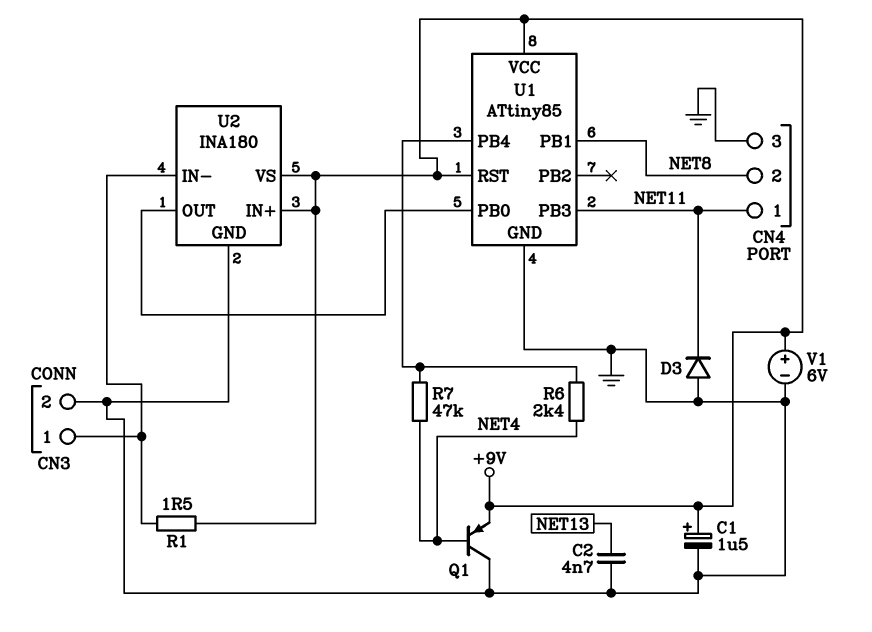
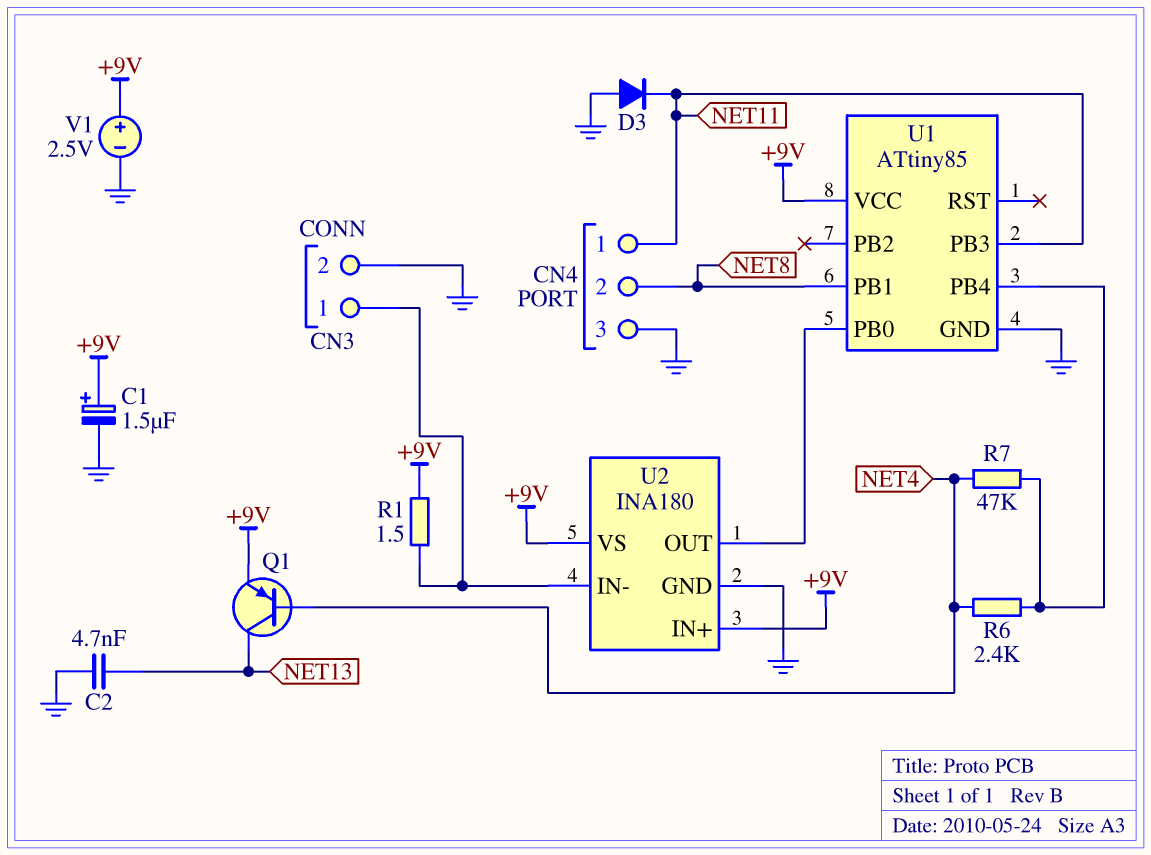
Q1: PNP (B NET4, C GND, E +9V) -> PNP (B NET4, C NET13, E +9V)
U1 pin RST: +9V -> none
V1: 6V (plus +9V, minus GND) -> 2.5V (plus +9V, minus GND)

